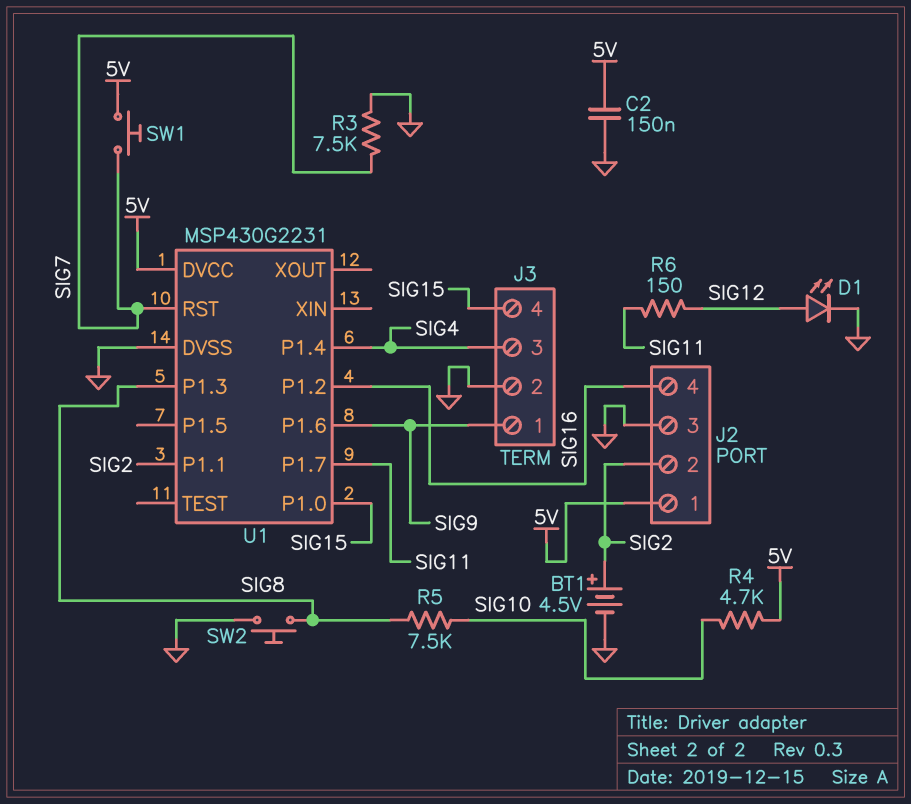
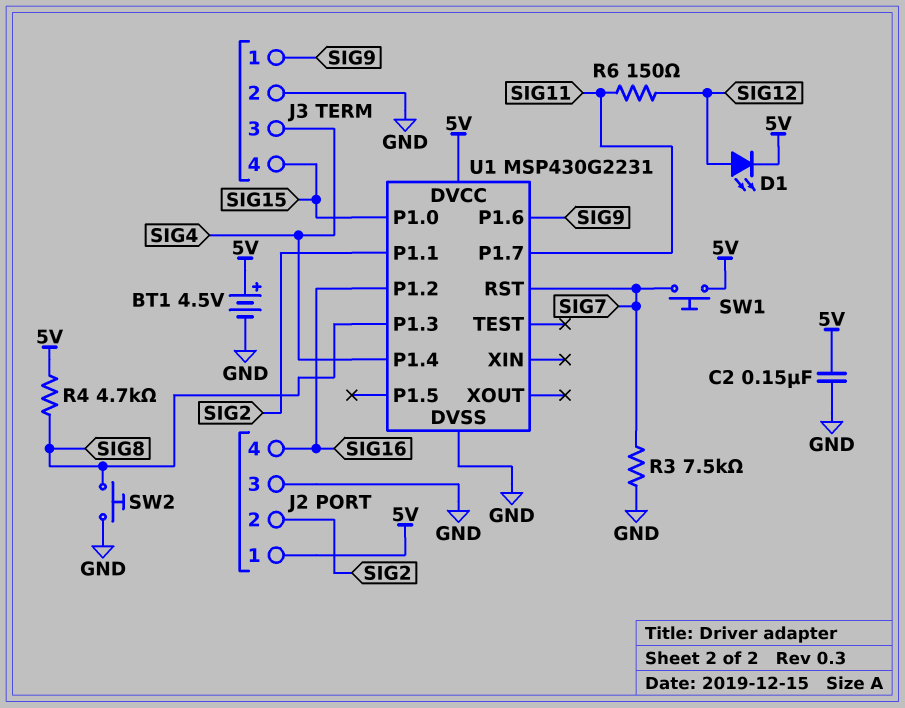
BT1: 4.5V (plus SIG2, minus GND) -> 4.5V (plus 5V, minus GND)
D1: LED (A SIG12, K GND) -> LED (A SIG12, K 5V)
R4: 4.7k (5V, SIG10) -> 4.7k (5V, SIG8)
R5: 7.5k (SIG8, SIG10) -> none

